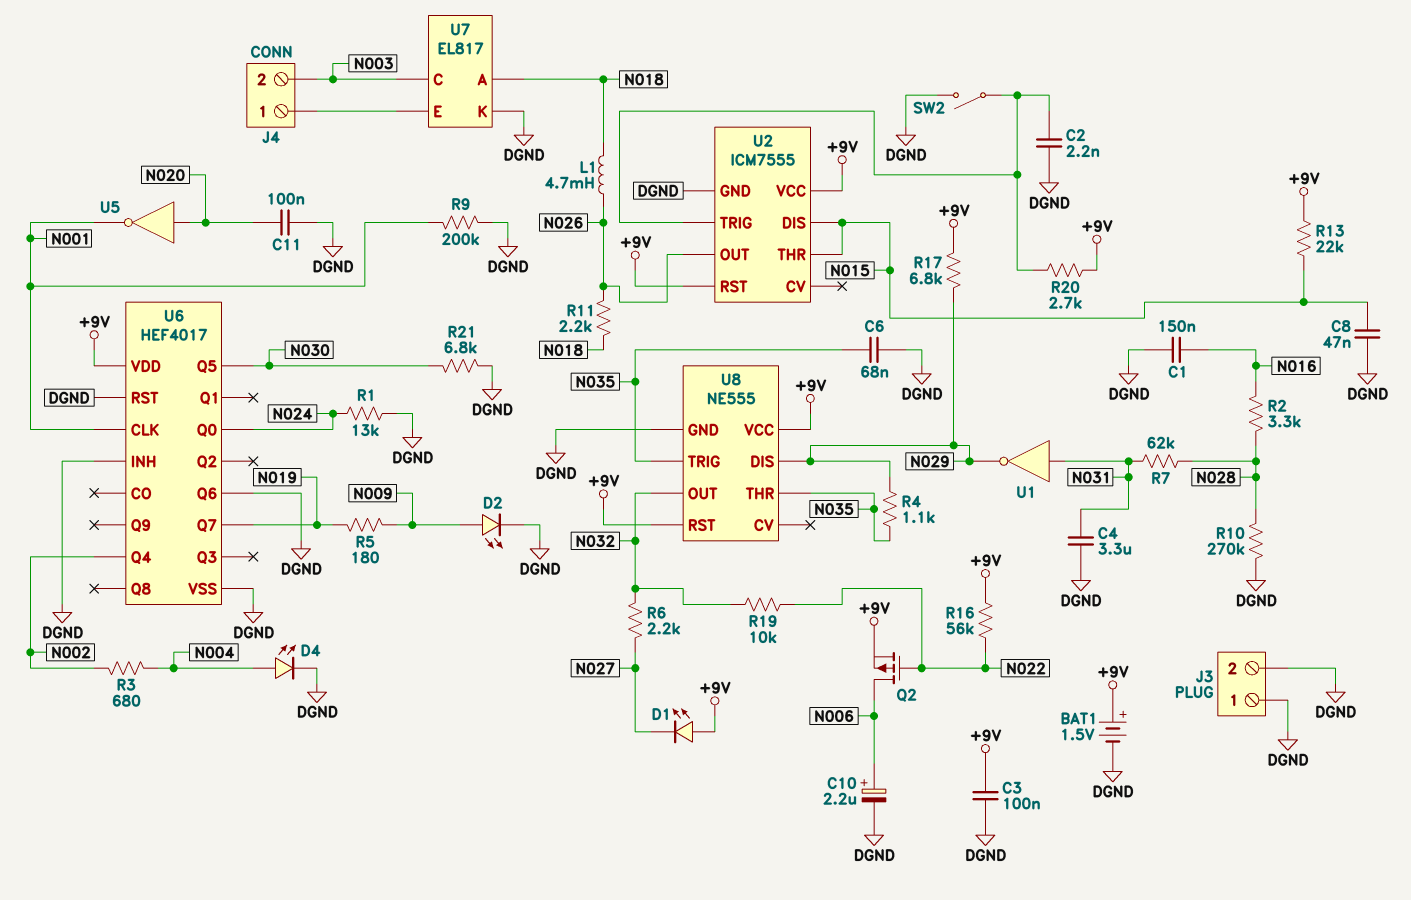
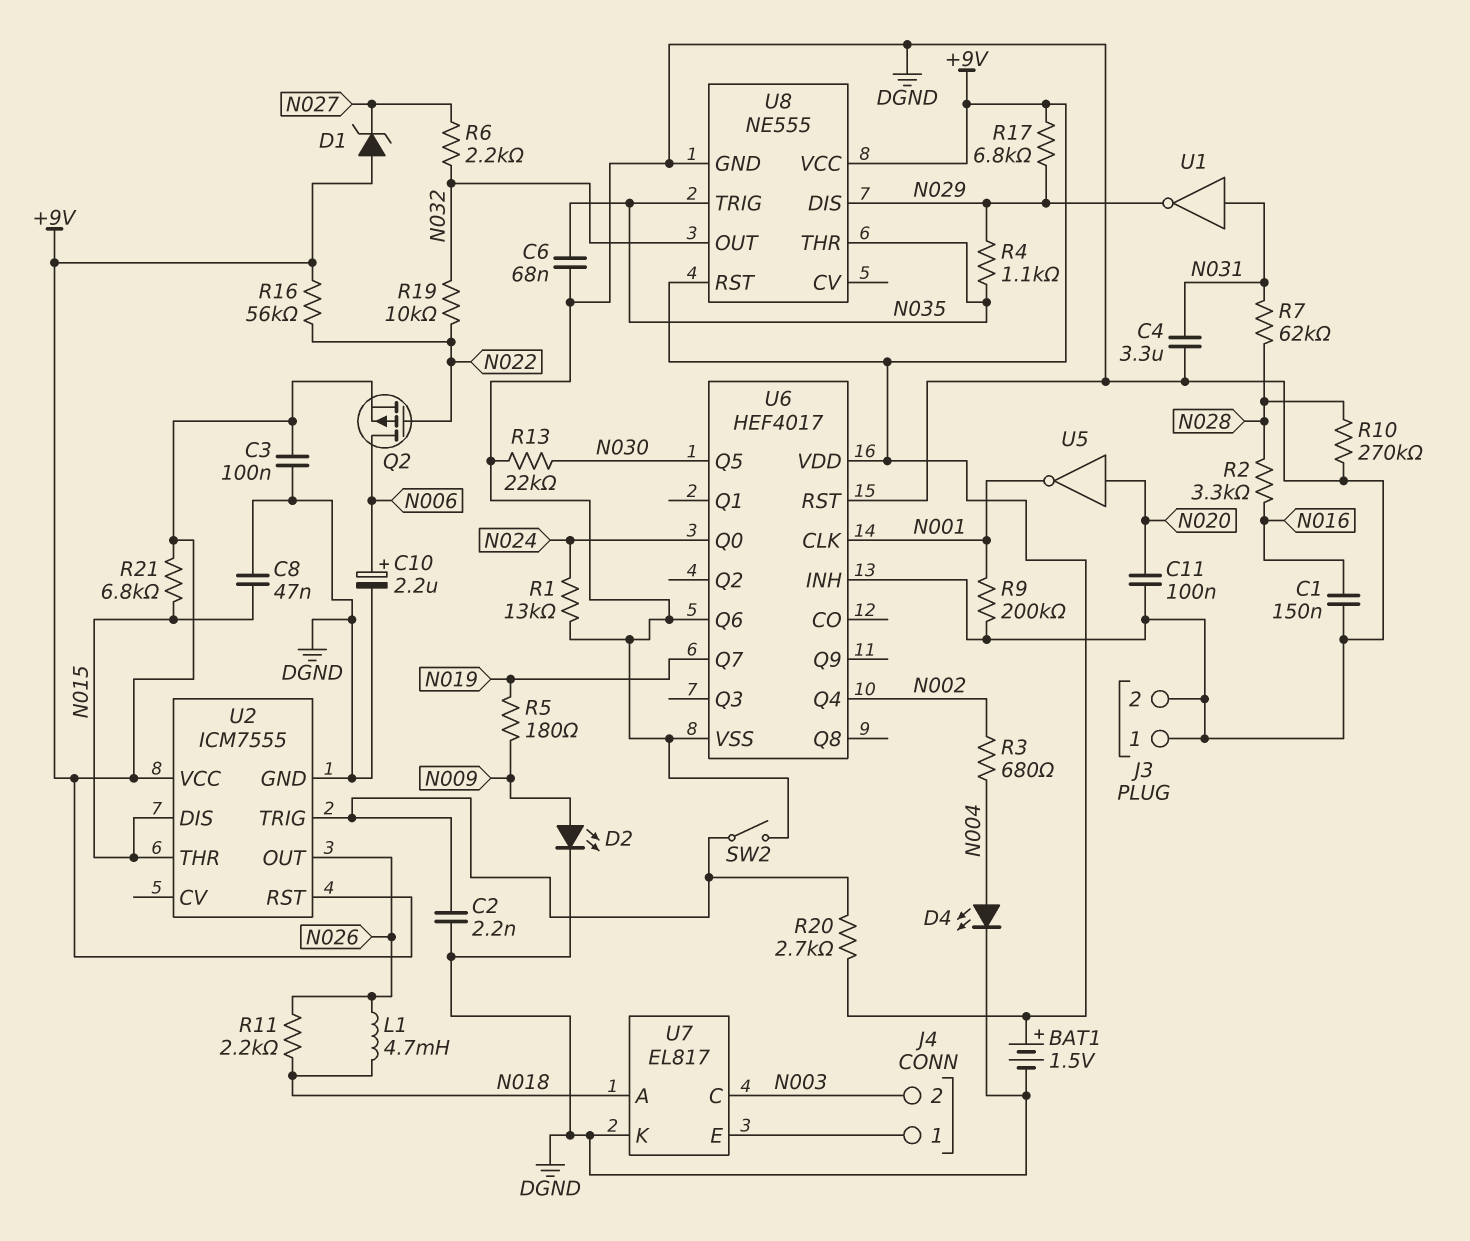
D1: LED (A +9V, K N027) -> zener (A +9V, K N027)
R13: 22k (+9V, N015) -> 22k (DGND, N030)
R21: 6.8k (DGND, N030) -> 6.8k (+9V, N015)

